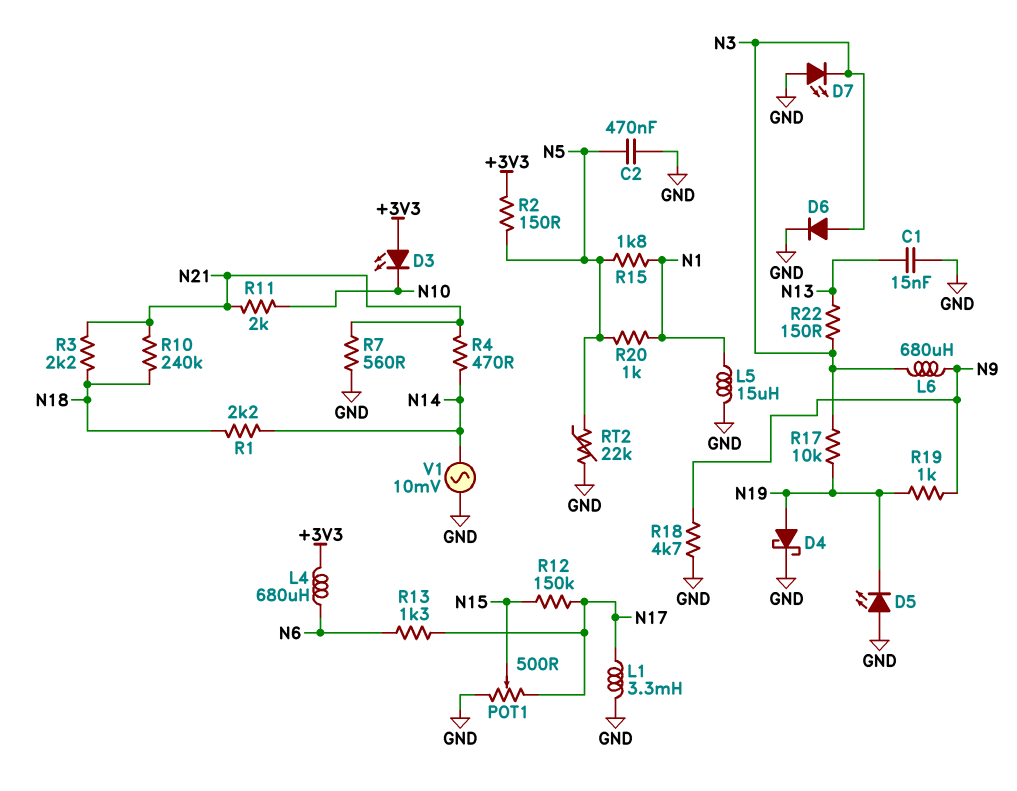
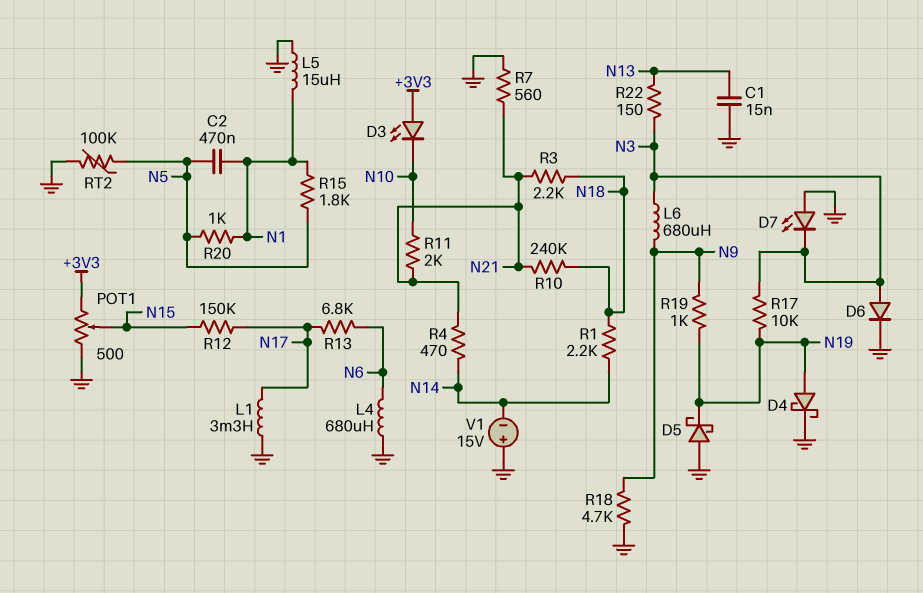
C2: 470nF (GND, N5) -> 470nF (N1, N5)
D5: LED (A GND, K N19) -> schottky (A GND, K N19)
L4: 680uH (+3V3, N6) -> 680uH (GND, N6)
POT1: 500 (GND, N17, wiper N15) -> 500 (+3V3, GND, wiper N15)
R2: 150 (+3V3, N5) -> none
R13: 1.3k (N6, N17) -> 6.8k (N6, N17)
RT2: 22k (GND, N5) -> 100k (GND, N5)
V1: AC 10mV (GND, N14) -> 15V (plus GND, minus N14)

